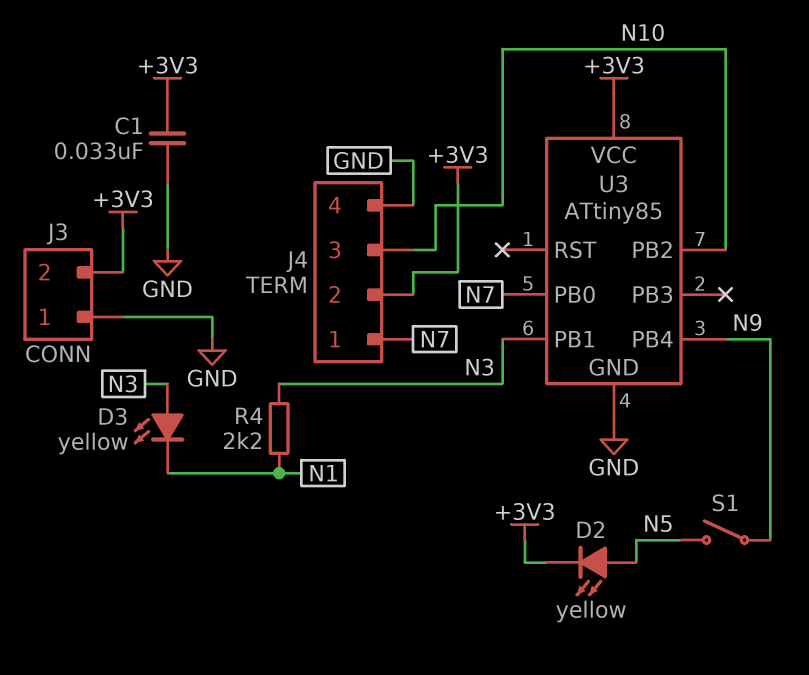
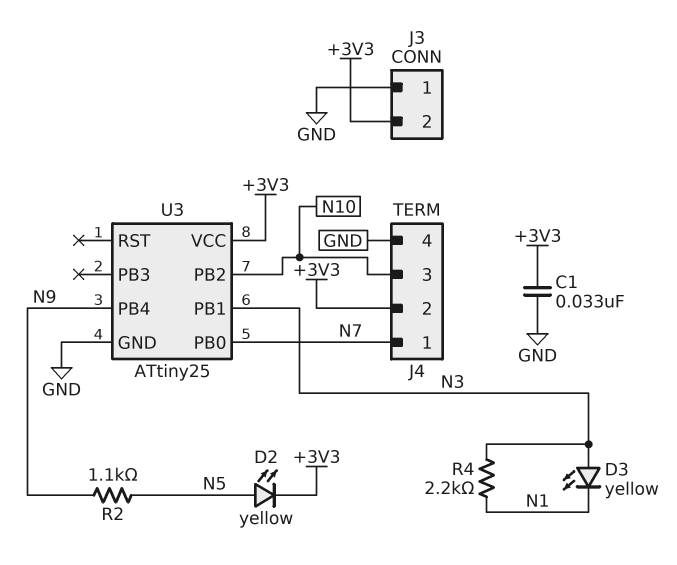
R2: none -> 1.1k (N5, N9)
S1: switch (N5, N9) -> none
U3: ATtiny85 -> ATtiny25

